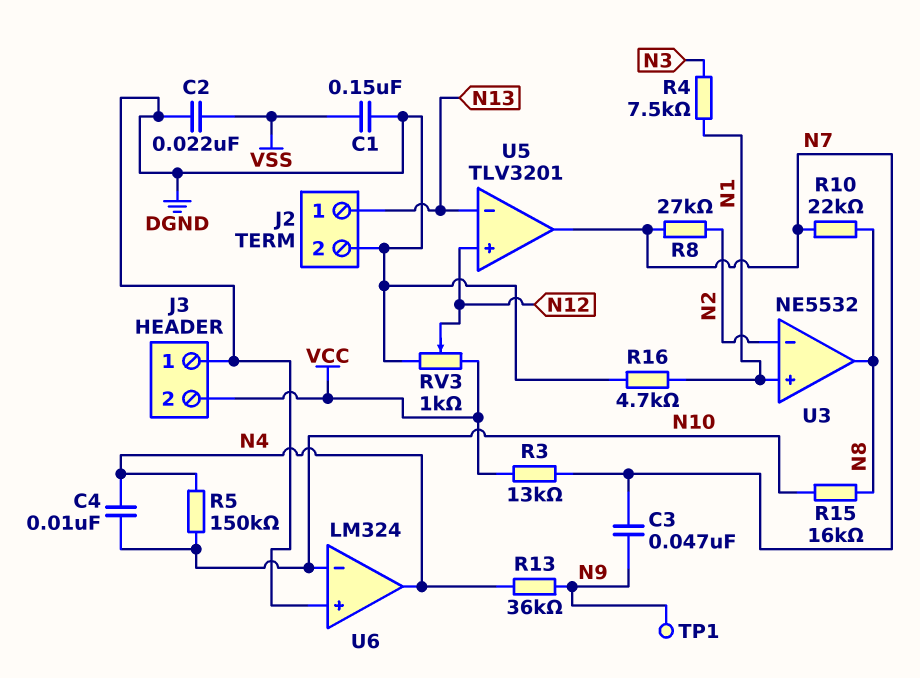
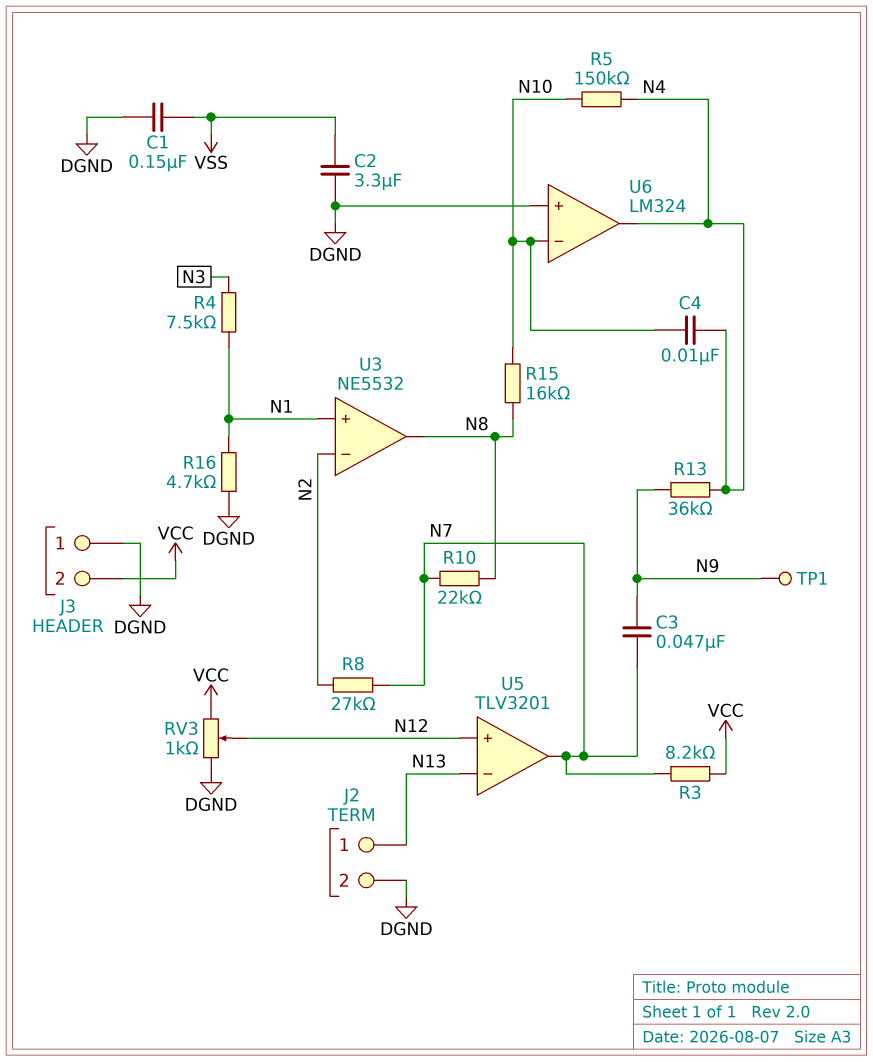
C2: 22nF (DGND, VSS) -> 3.3uF (DGND, VSS)
R3: 13k (N7, VCC) -> 8.2k (N7, VCC)

